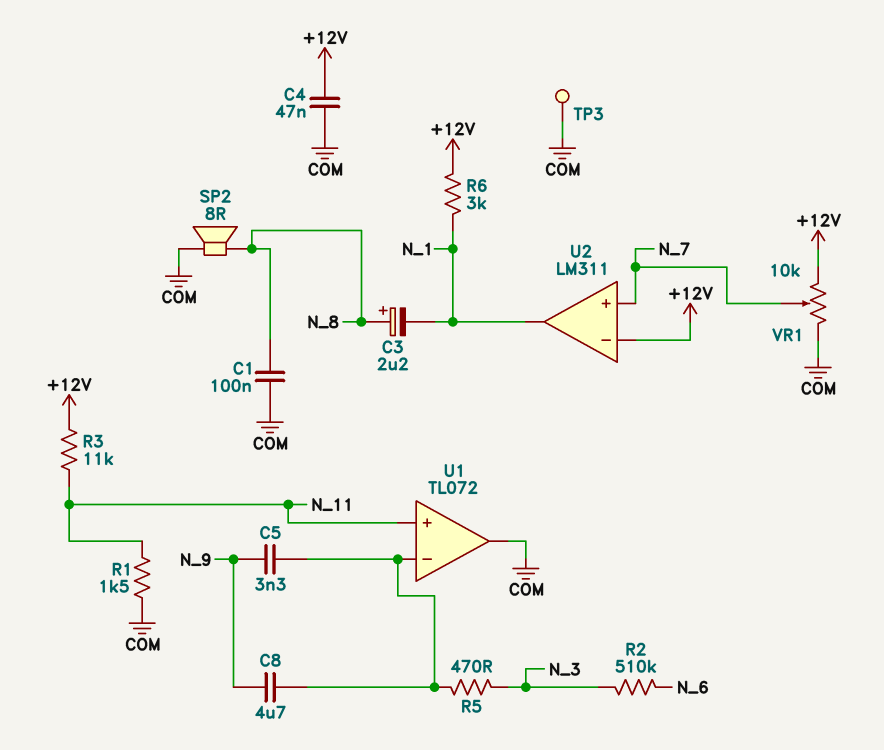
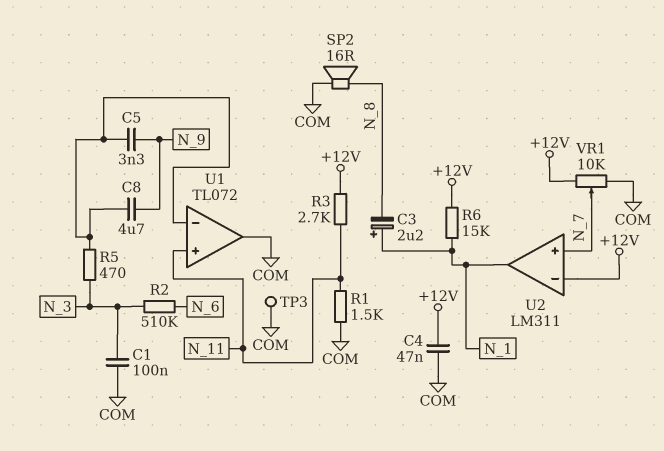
C1: 100nF (COM, N_8) -> 100nF (COM, N_3)
C3: 2.2uF (plus N_8, minus N_1) -> 2.2uF (plus N_1, minus N_8)
R3: 11k (+12V, N_11) -> 2.7k (+12V, N_11)
R6: 3k (+12V, N_1) -> 15k (+12V, N_1)
SP2: speaker 8R (COM, N_8) -> speaker 16R (COM, N_8)

